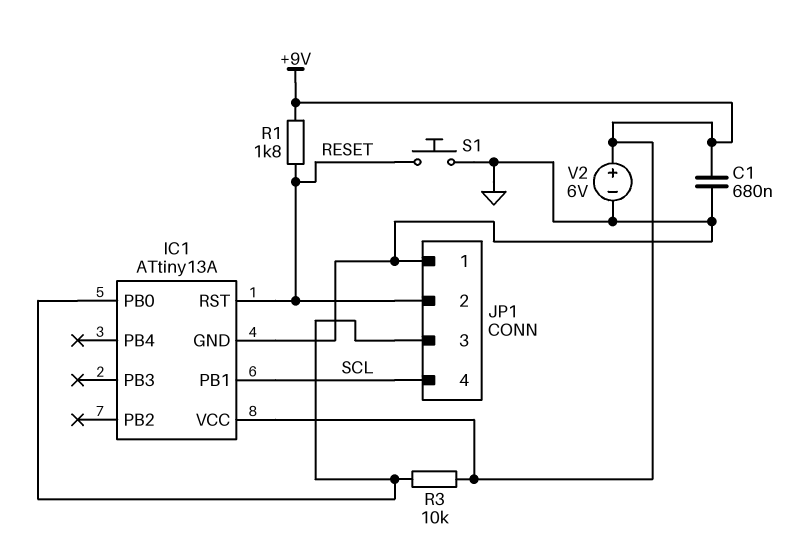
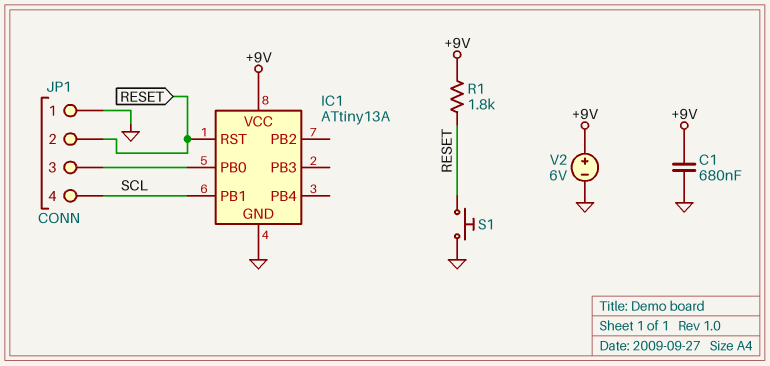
R3: 10k (+9V, IC1/PB0) -> none

